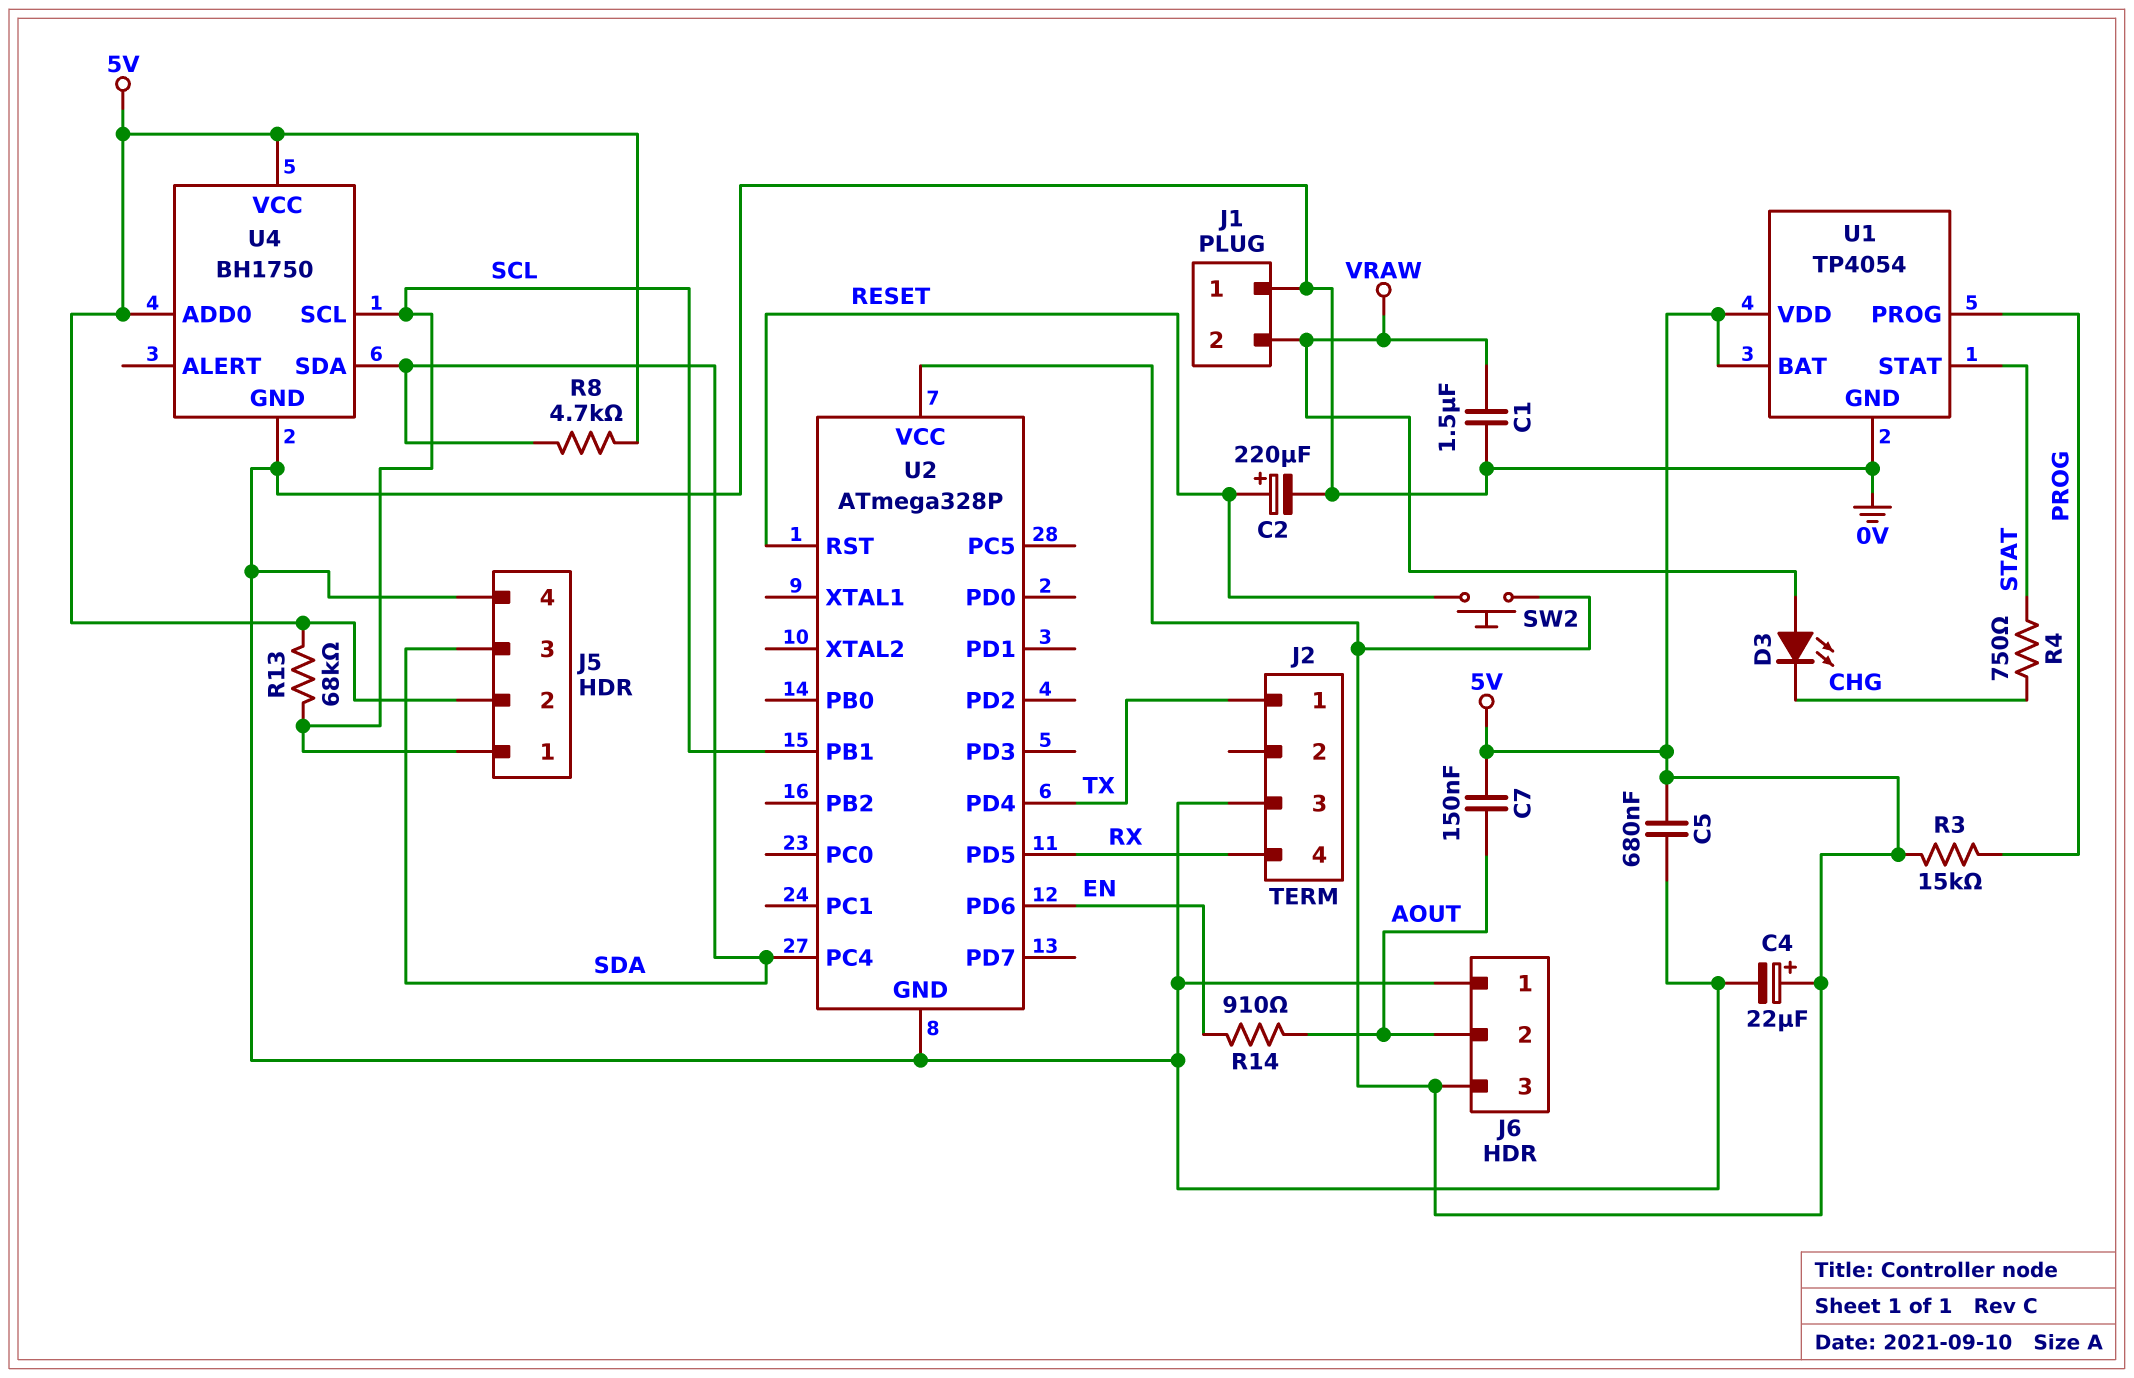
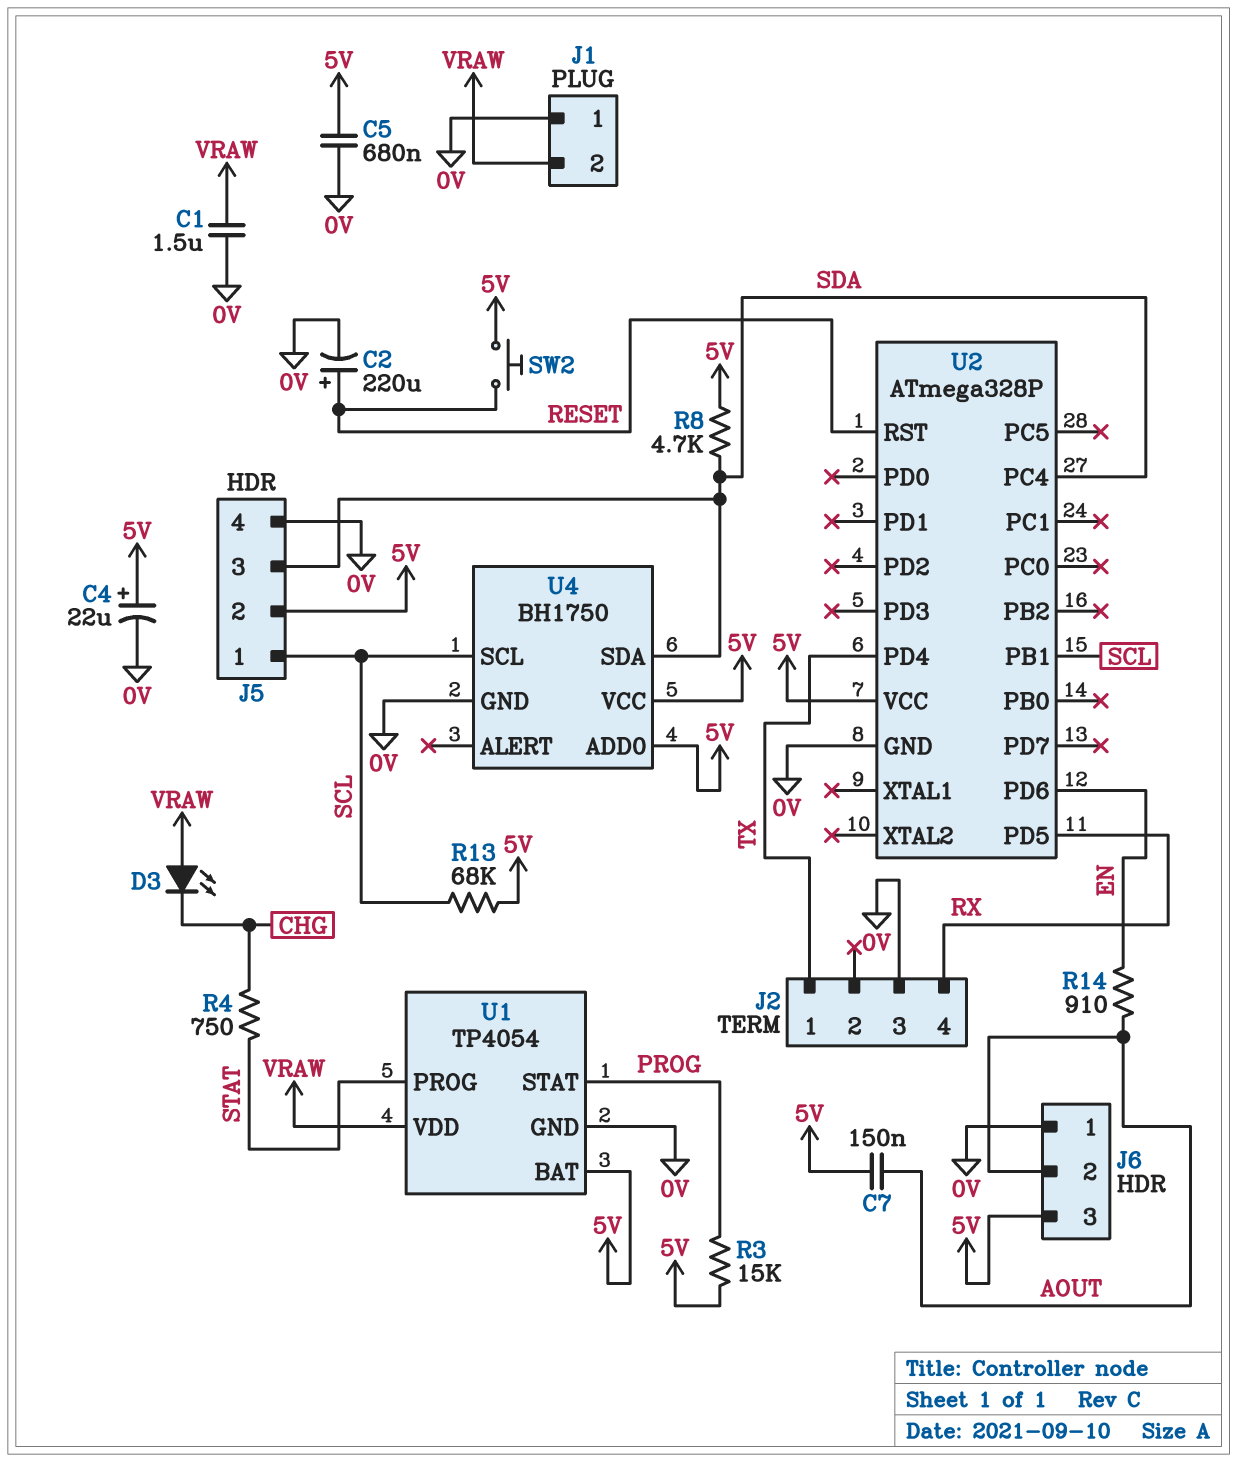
U1 pin PROG: PROG -> STAT
U1 pin STAT: STAT -> PROG
U1 pin VDD: 5V -> VRAW

